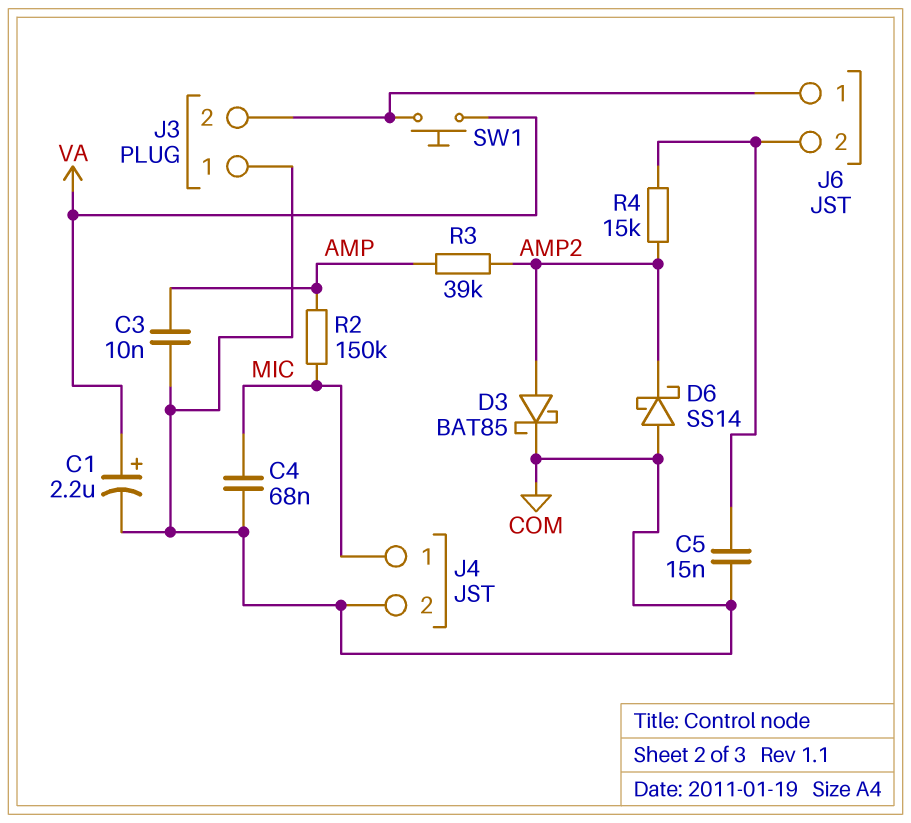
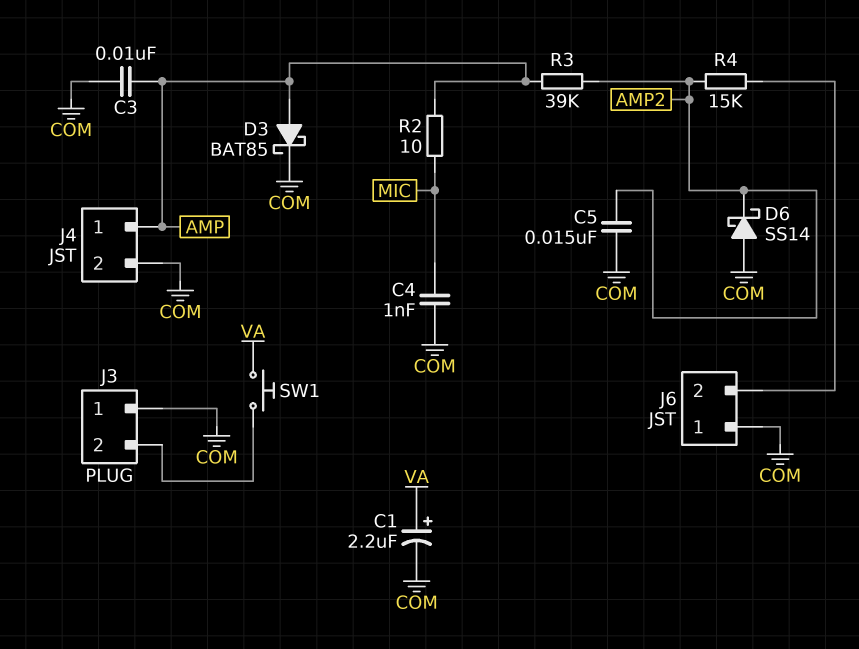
C4: 68nF (COM, MIC) -> 1nF (COM, MIC)
C5: 15nF (COM, J6/2) -> 15nF (AMP2, COM)
D3: schottky BAT85 (A AMP2, K COM) -> schottky BAT85 (A AMP, K COM)
J4 pin 1: MIC -> AMP
J6 pin 1: J3/2 -> COM
R2: 150k (AMP, MIC) -> 10 (AMP, MIC)

